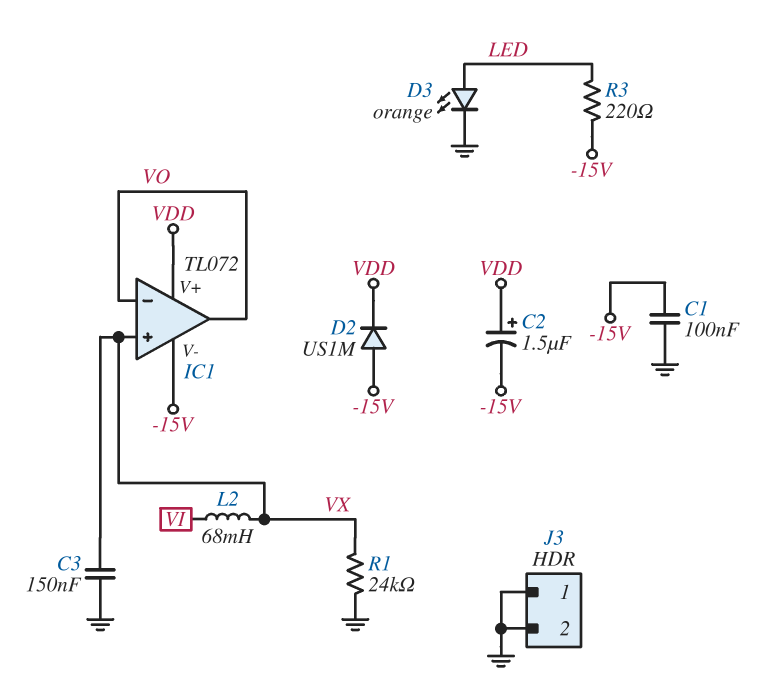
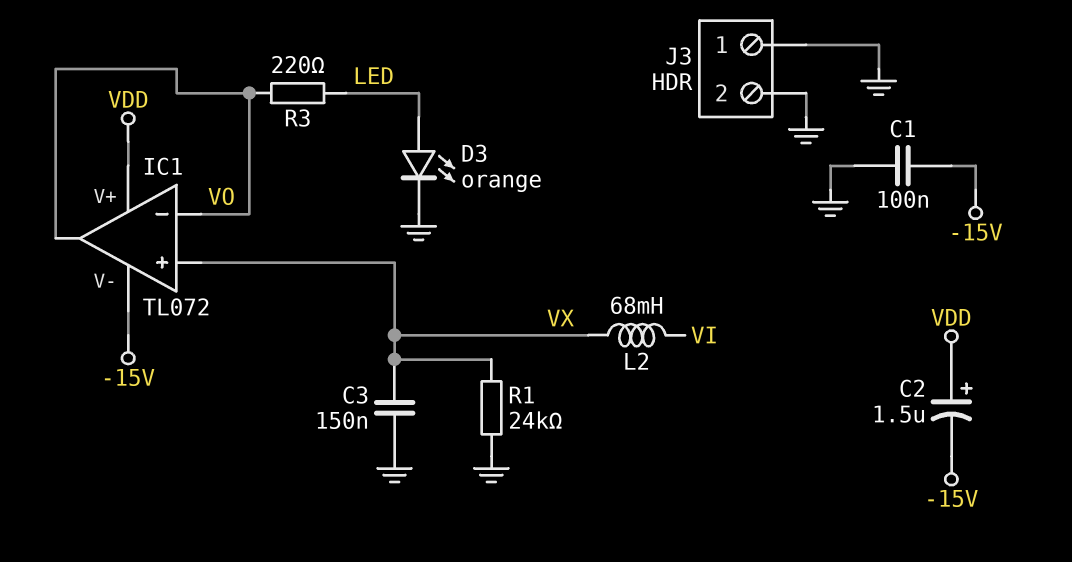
D2: diode US1M (A -15V, K VDD) -> none
R3: 220 (-15V, LED) -> 220 (LED, VO)

